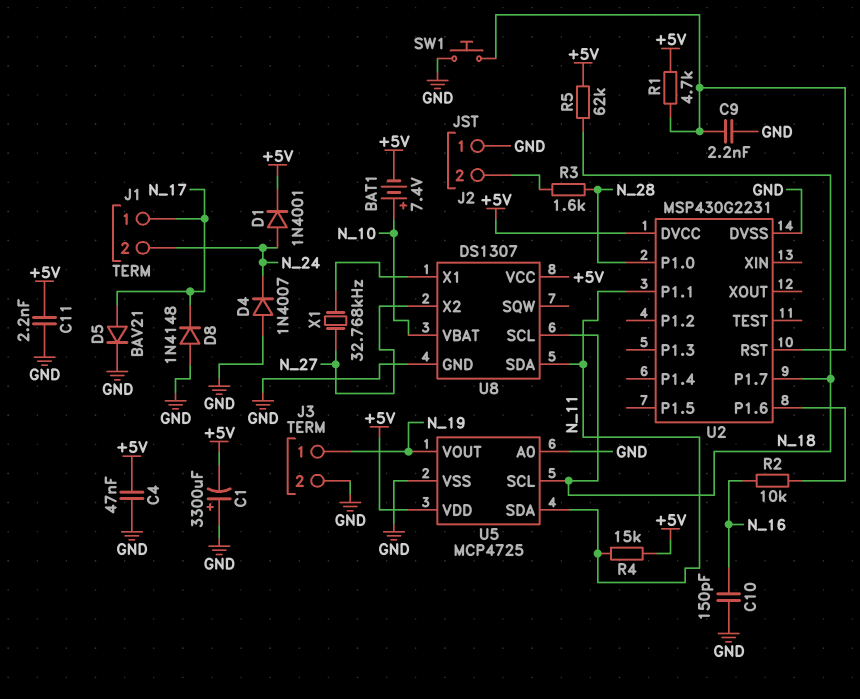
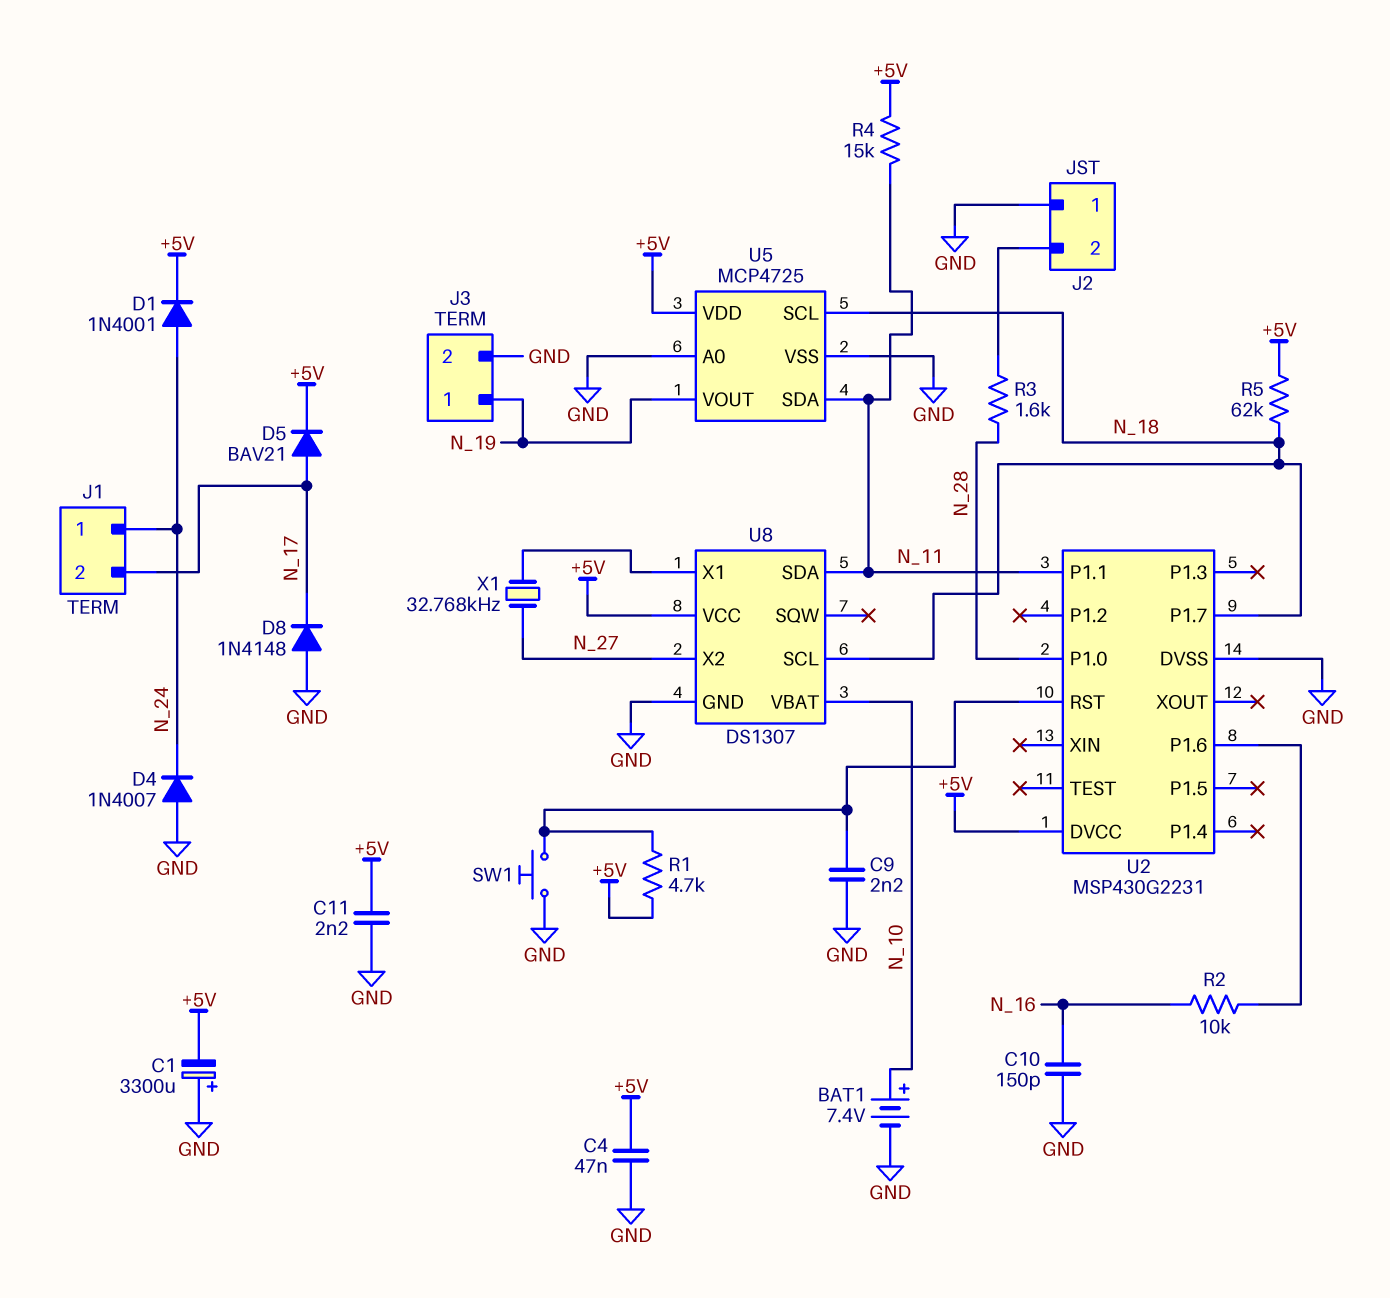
BAT1: 7.4V (plus N_10, minus +5V) -> 7.4V (plus N_10, minus GND)
D5: diode BAV21 (A N_17, K GND) -> diode BAV21 (A N_17, K +5V)
J1 pin 1: N_17 -> N_24
J1 pin 2: N_24 -> N_17

